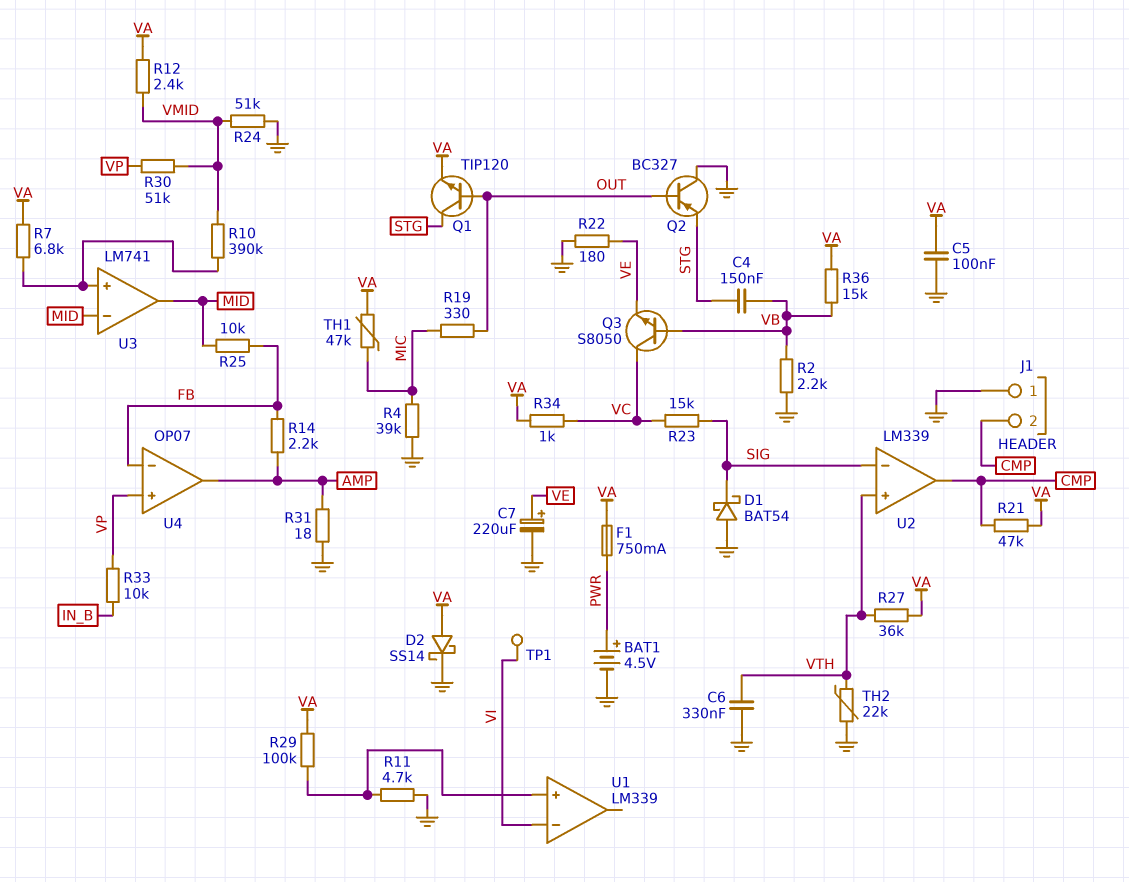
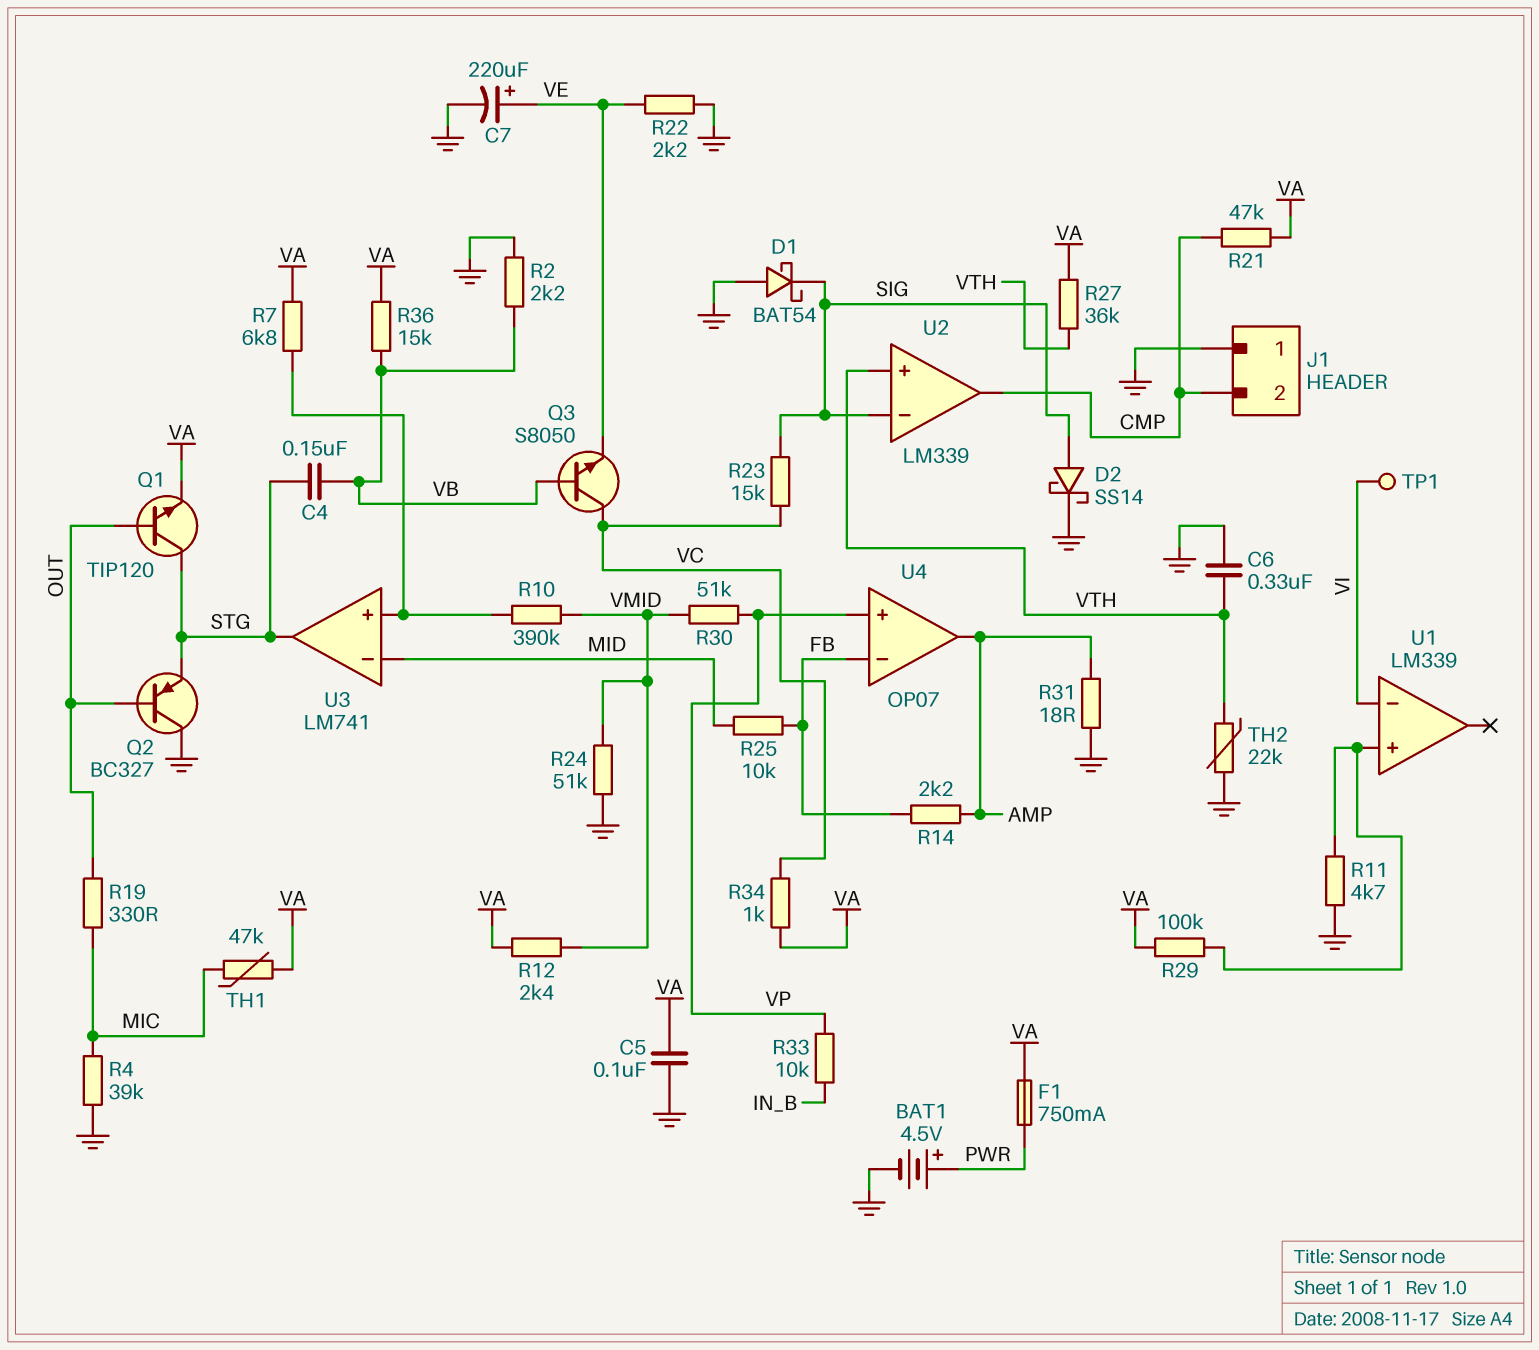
D2: schottky SS14 (A VA, K GND) -> schottky SS14 (A SIG, K GND)
R22: 180 (GND, VE) -> 2.2k (GND, VE)
U3 pin out: MID -> STG

